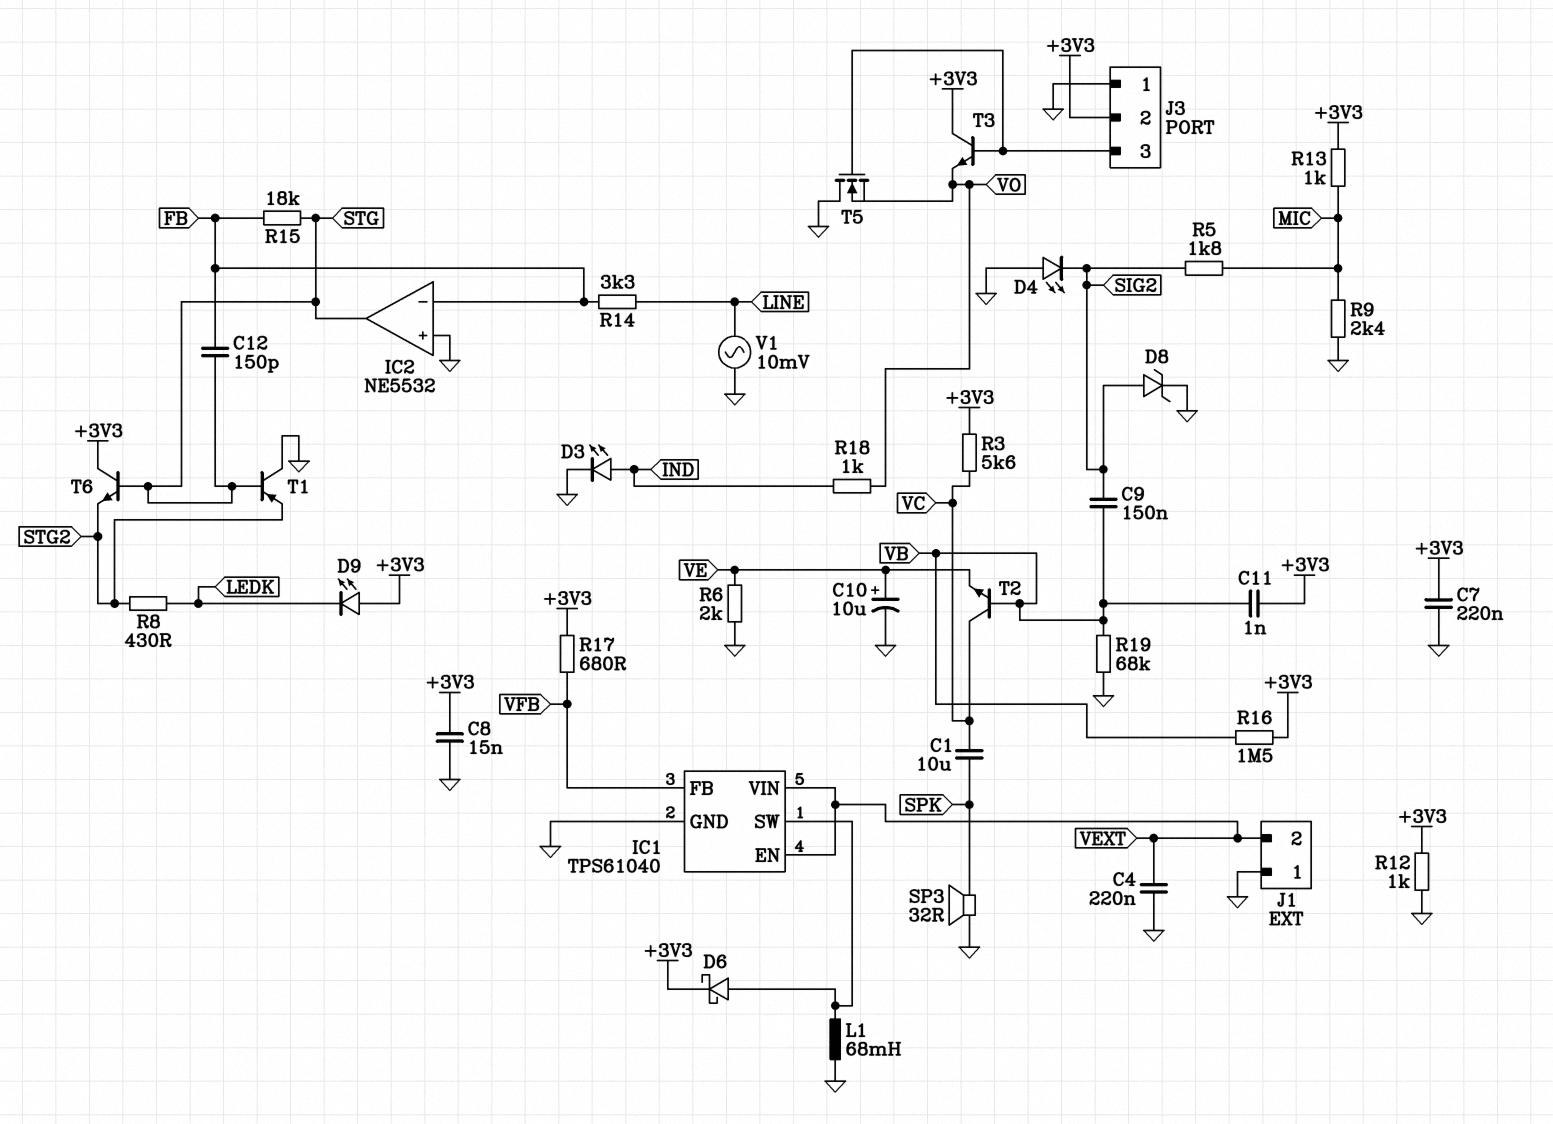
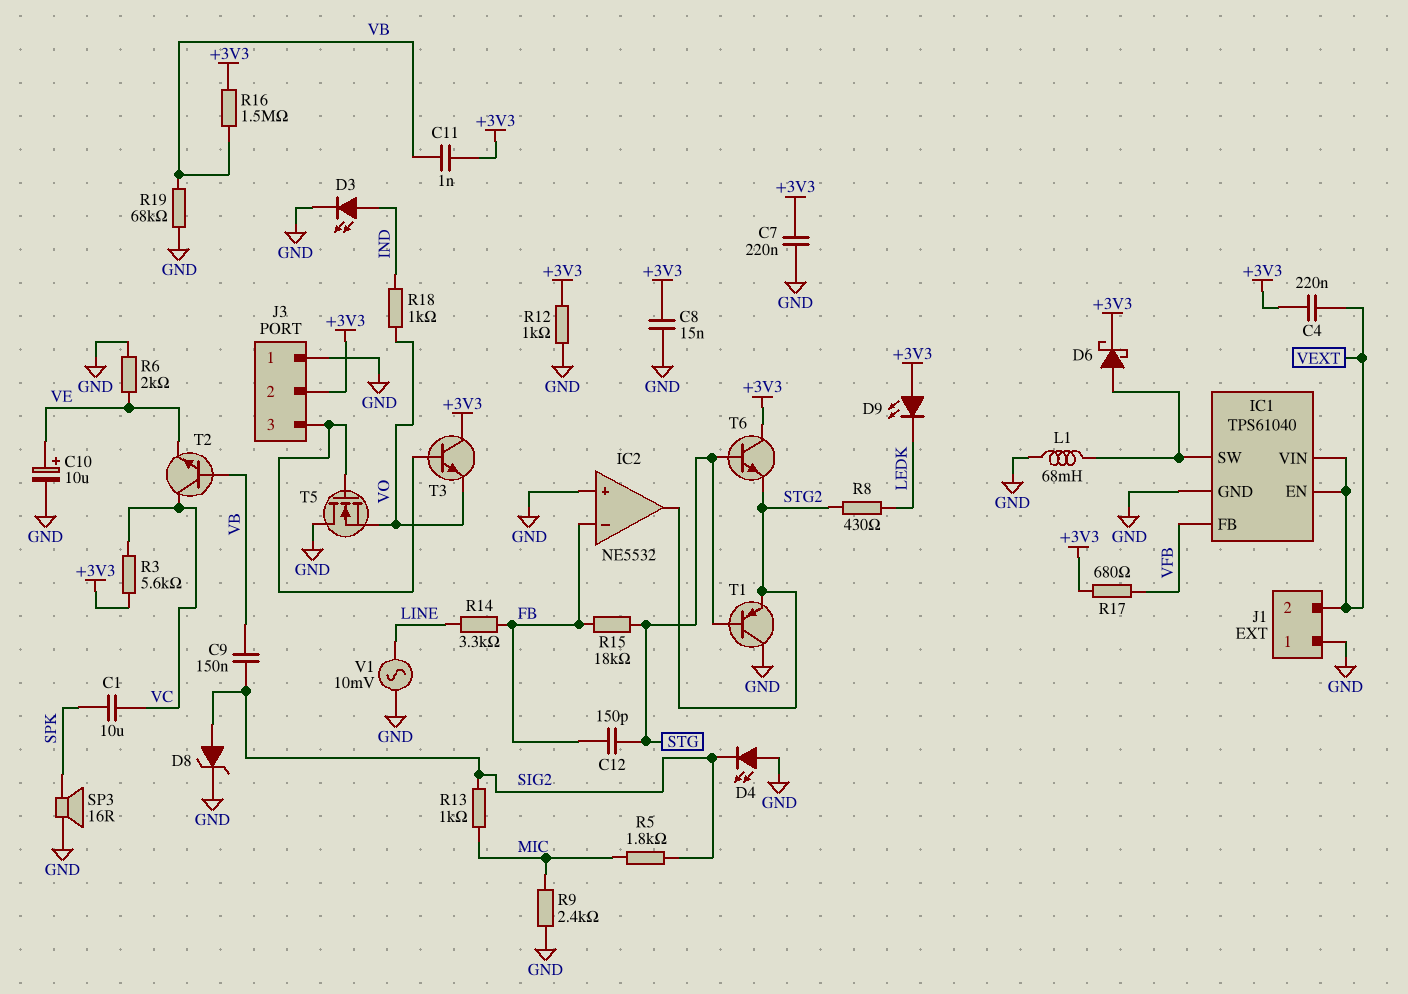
C4: 220nF (GND, VEXT) -> 220nF (+3V3, VEXT)
IC2 pin out: STG -> STG2
R13: 1k (+3V3, MIC) -> 1k (MIC, SIG2)
SP3: speaker 32R (GND, SPK) -> speaker 16R (GND, SPK)

